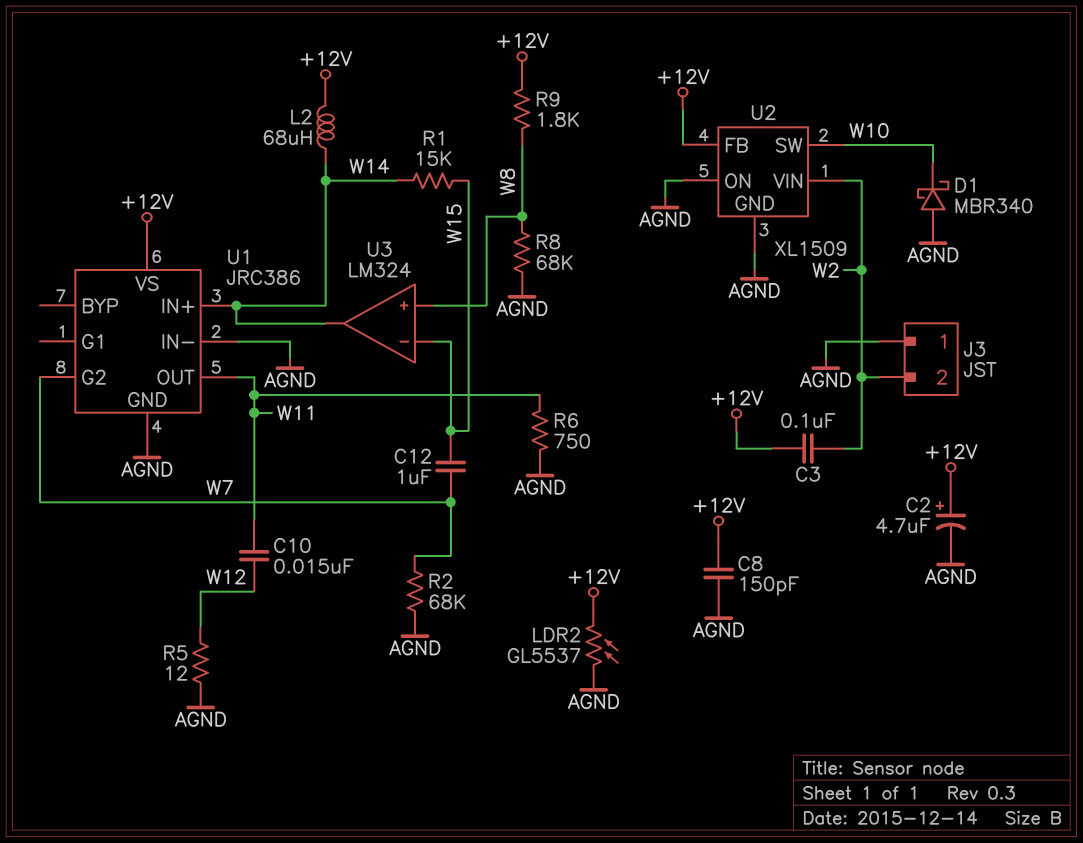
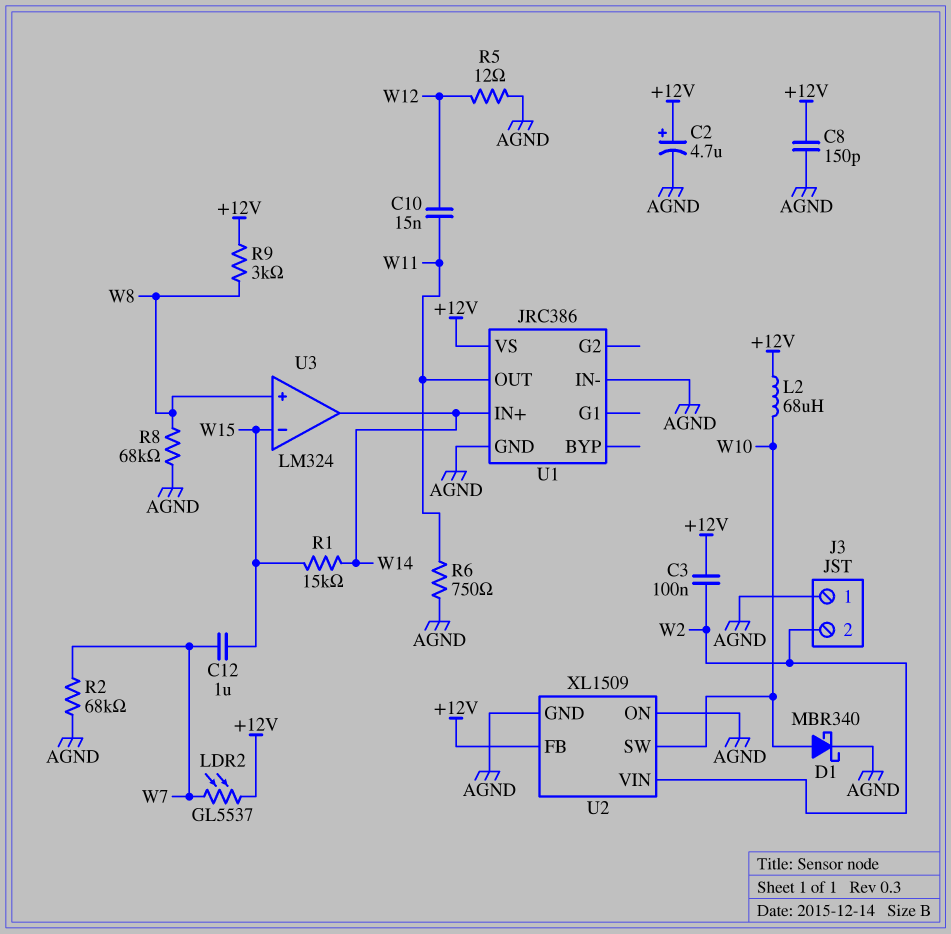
D1: schottky MBR340 (A AGND, K W10) -> schottky MBR340 (A W10, K AGND)
L2: 68uH (+12V, W14) -> 68uH (+12V, W10)
LDR2: GL5537 (+12V, AGND) -> GL5537 (+12V, W7)
R9: 1.8k (+12V, W8) -> 3k (+12V, W8)
U1 pin G2: W7 -> none

